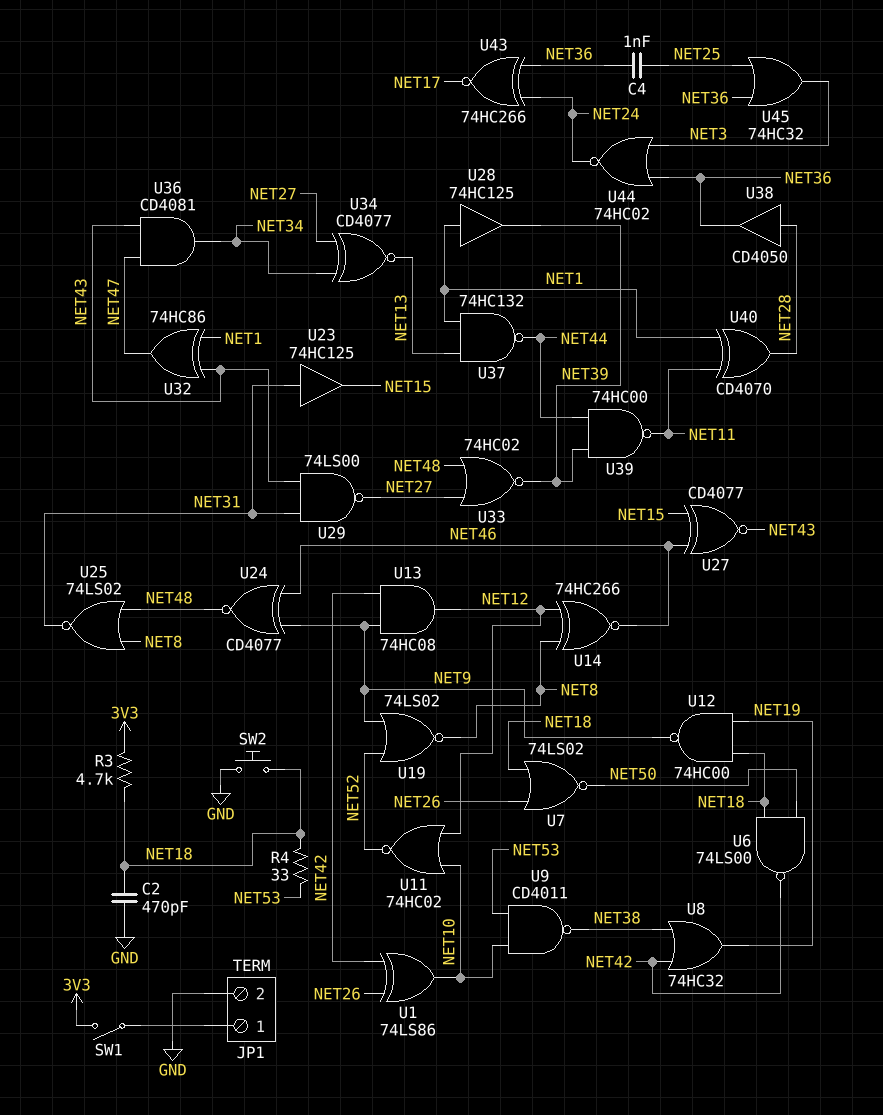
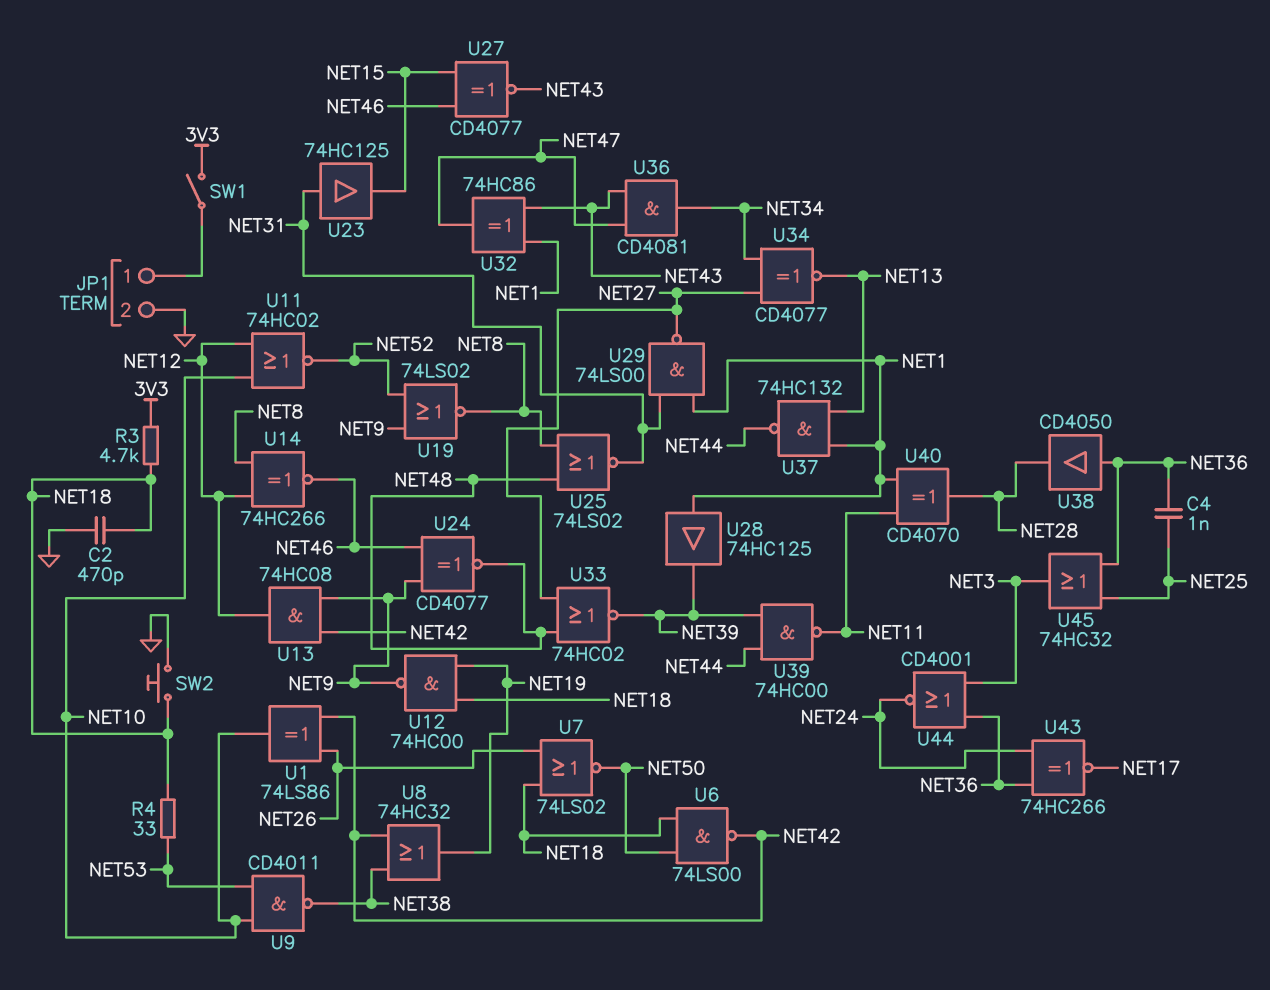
U29: NAND 74LS00 (in NET31, in NET43, out NET27) -> NAND 74LS00 (in NET1, in NET31, out NET27)
U38: buffer CD4050 (in NET28, out NET36) -> buffer CD4050 (in NET36, out NET28)
U44: NOR 74HC02 (in NET3, in NET36, out NET24) -> NOR CD4001 (in NET3, in NET36, out NET24)

